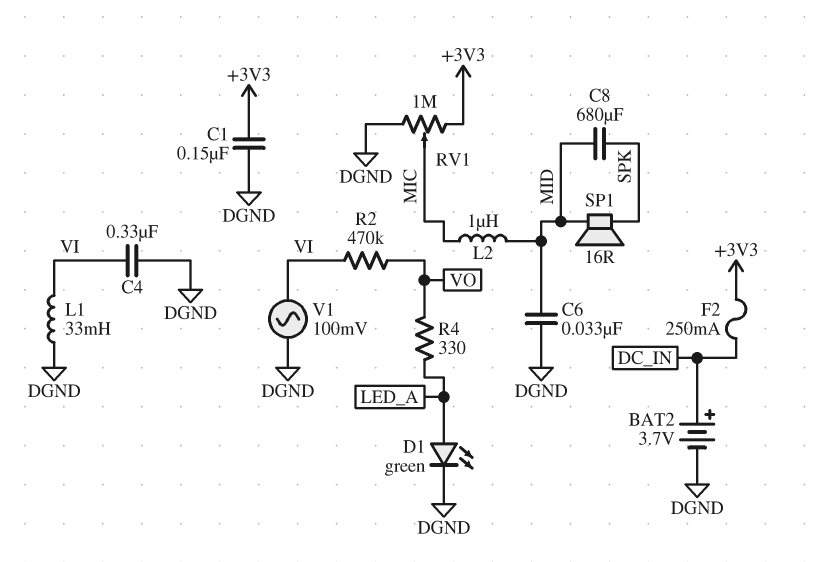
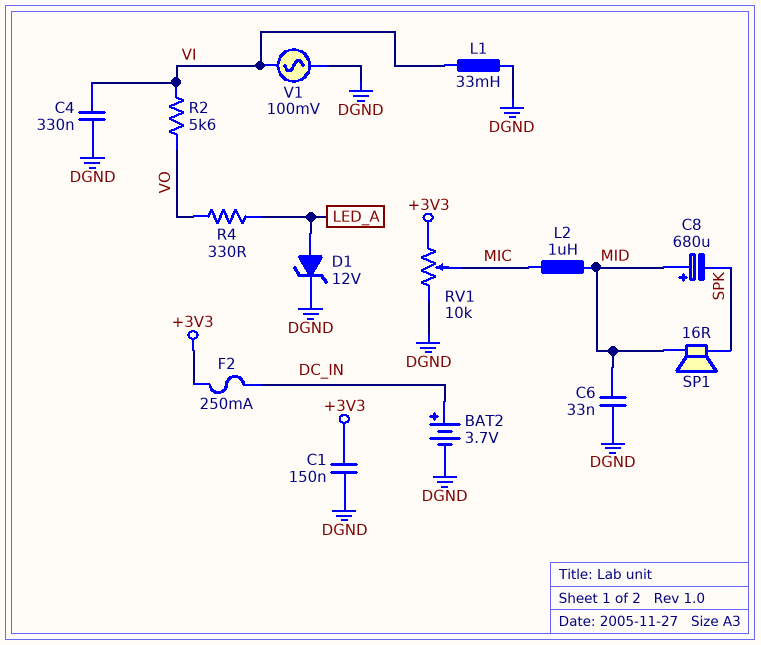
C8: 680uF (MID, SPK) -> 680uF (plus MID, minus SPK)
D1: LED green (A LED_A, K DGND) -> zener 12V (A LED_A, K DGND)
R2: 470k (VI, VO) -> 5.6k (VI, VO)
RV1: 1M (+3V3, DGND, wiper MIC) -> 10k (+3V3, DGND, wiper MIC)

